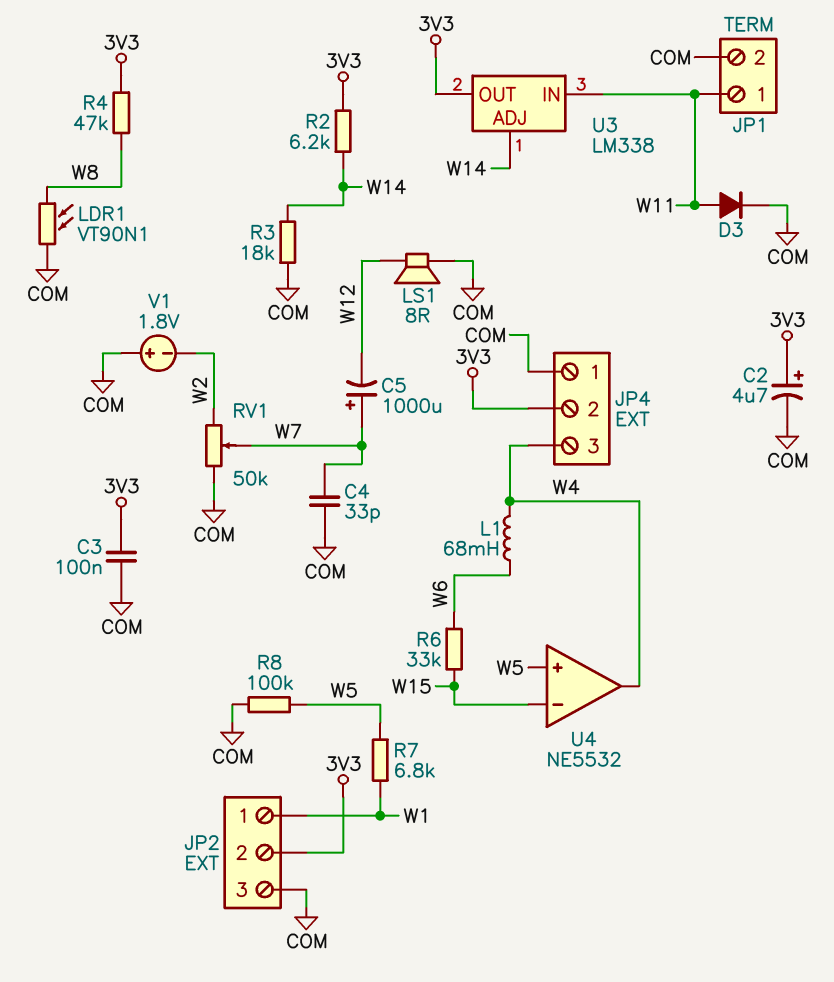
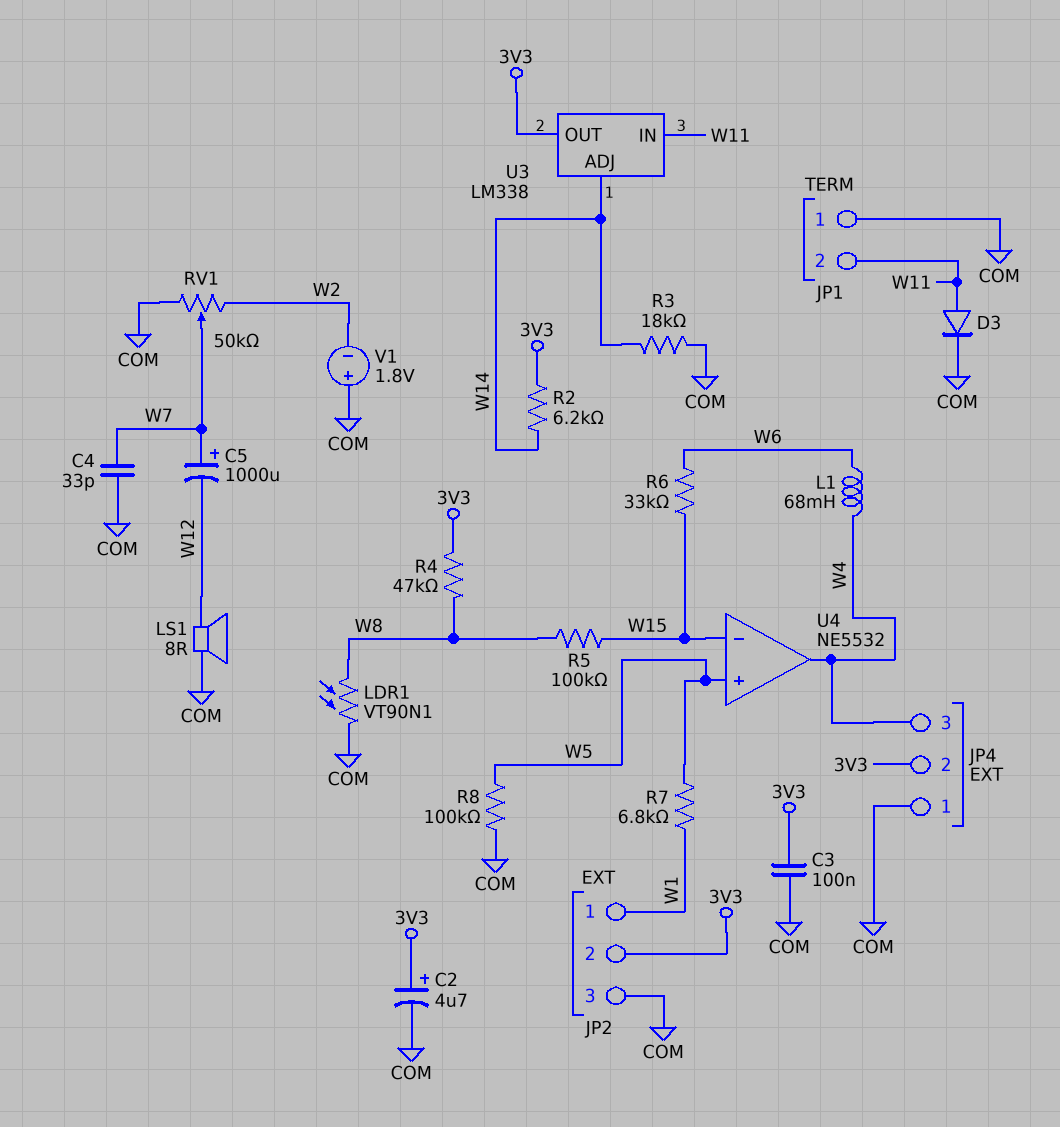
JP1 pin 1: W11 -> COM
JP1 pin 2: COM -> W11
R5: none -> 100k (W8, W15)

